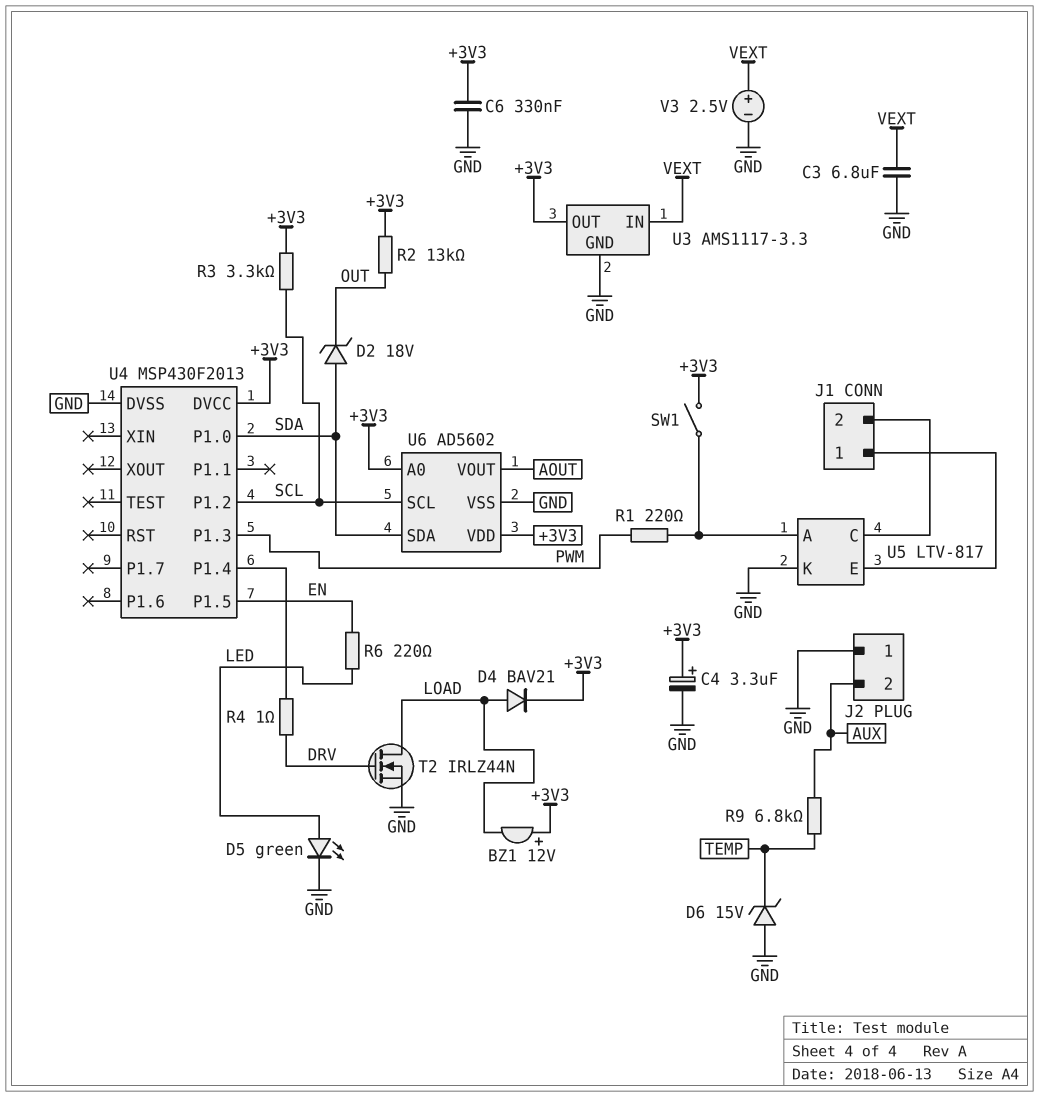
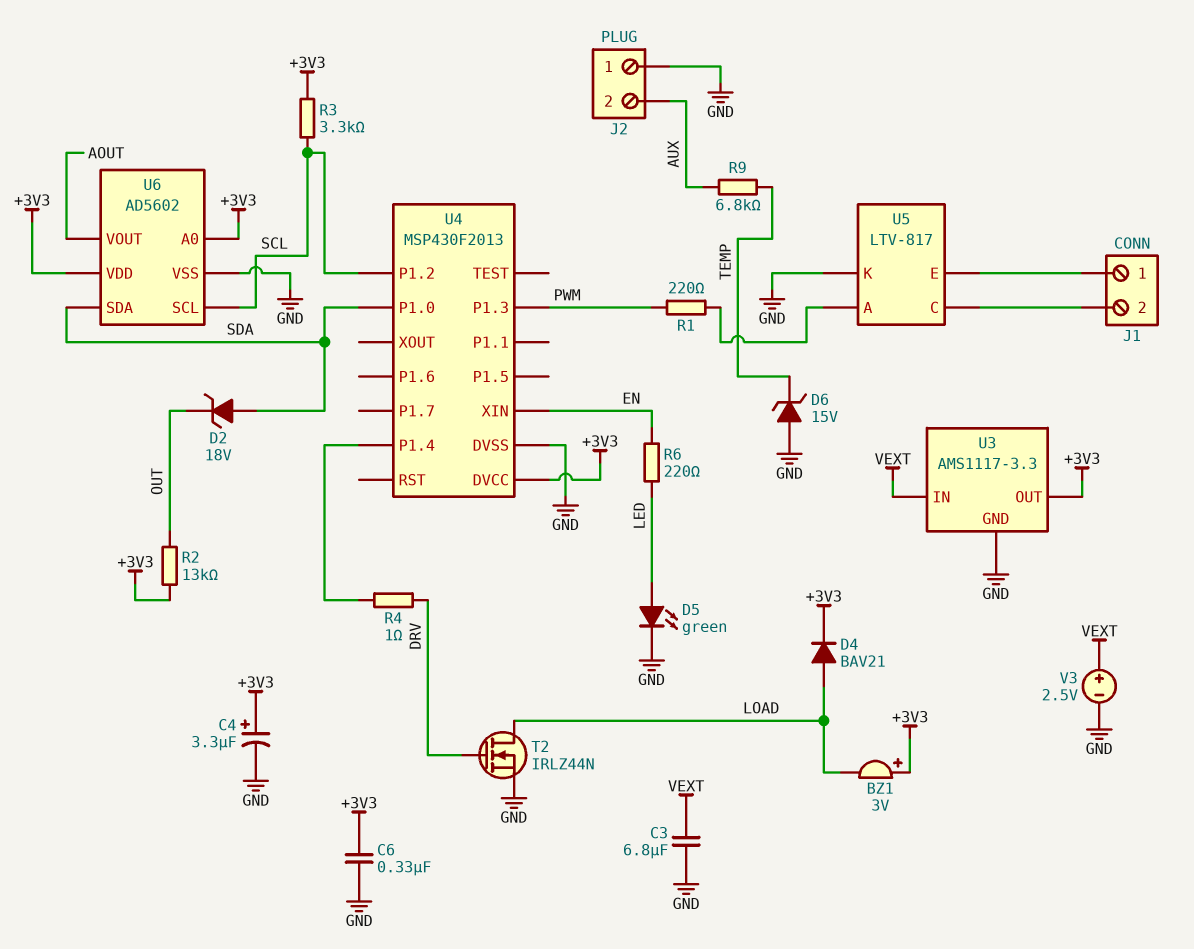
BZ1: buzzer 12V (plus +3V3, minus LOAD) -> buzzer 3V (plus +3V3, minus LOAD)
SW1: switch (+3V3, U5/A) -> none
U4 pin P1.5: EN -> none
U4 pin XIN: none -> EN

